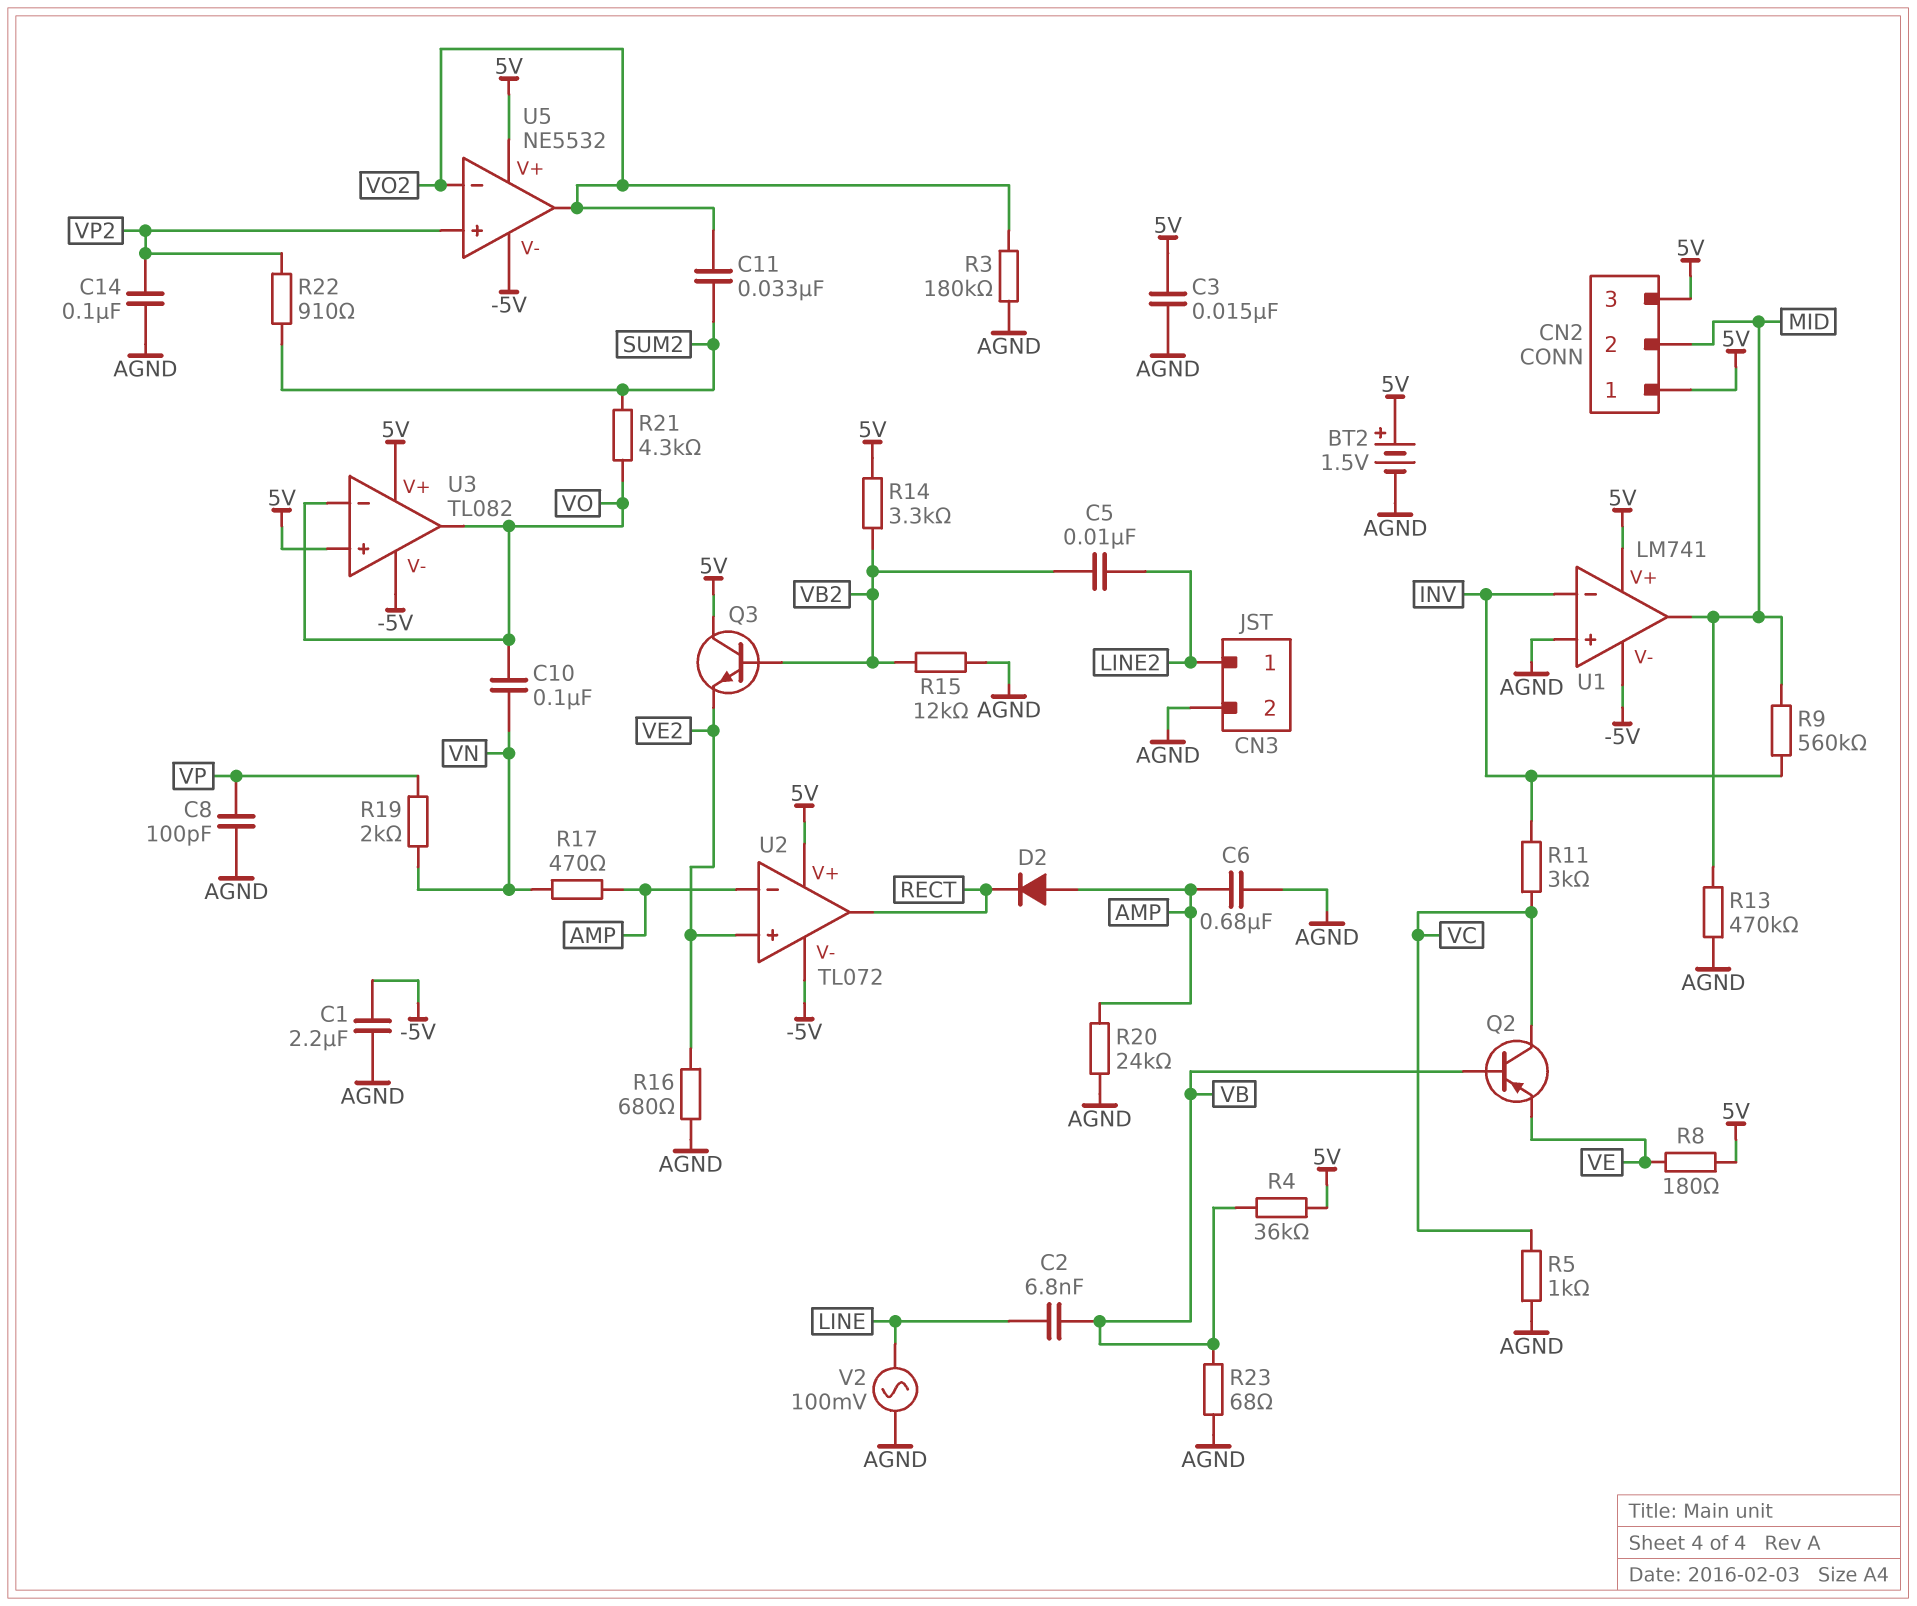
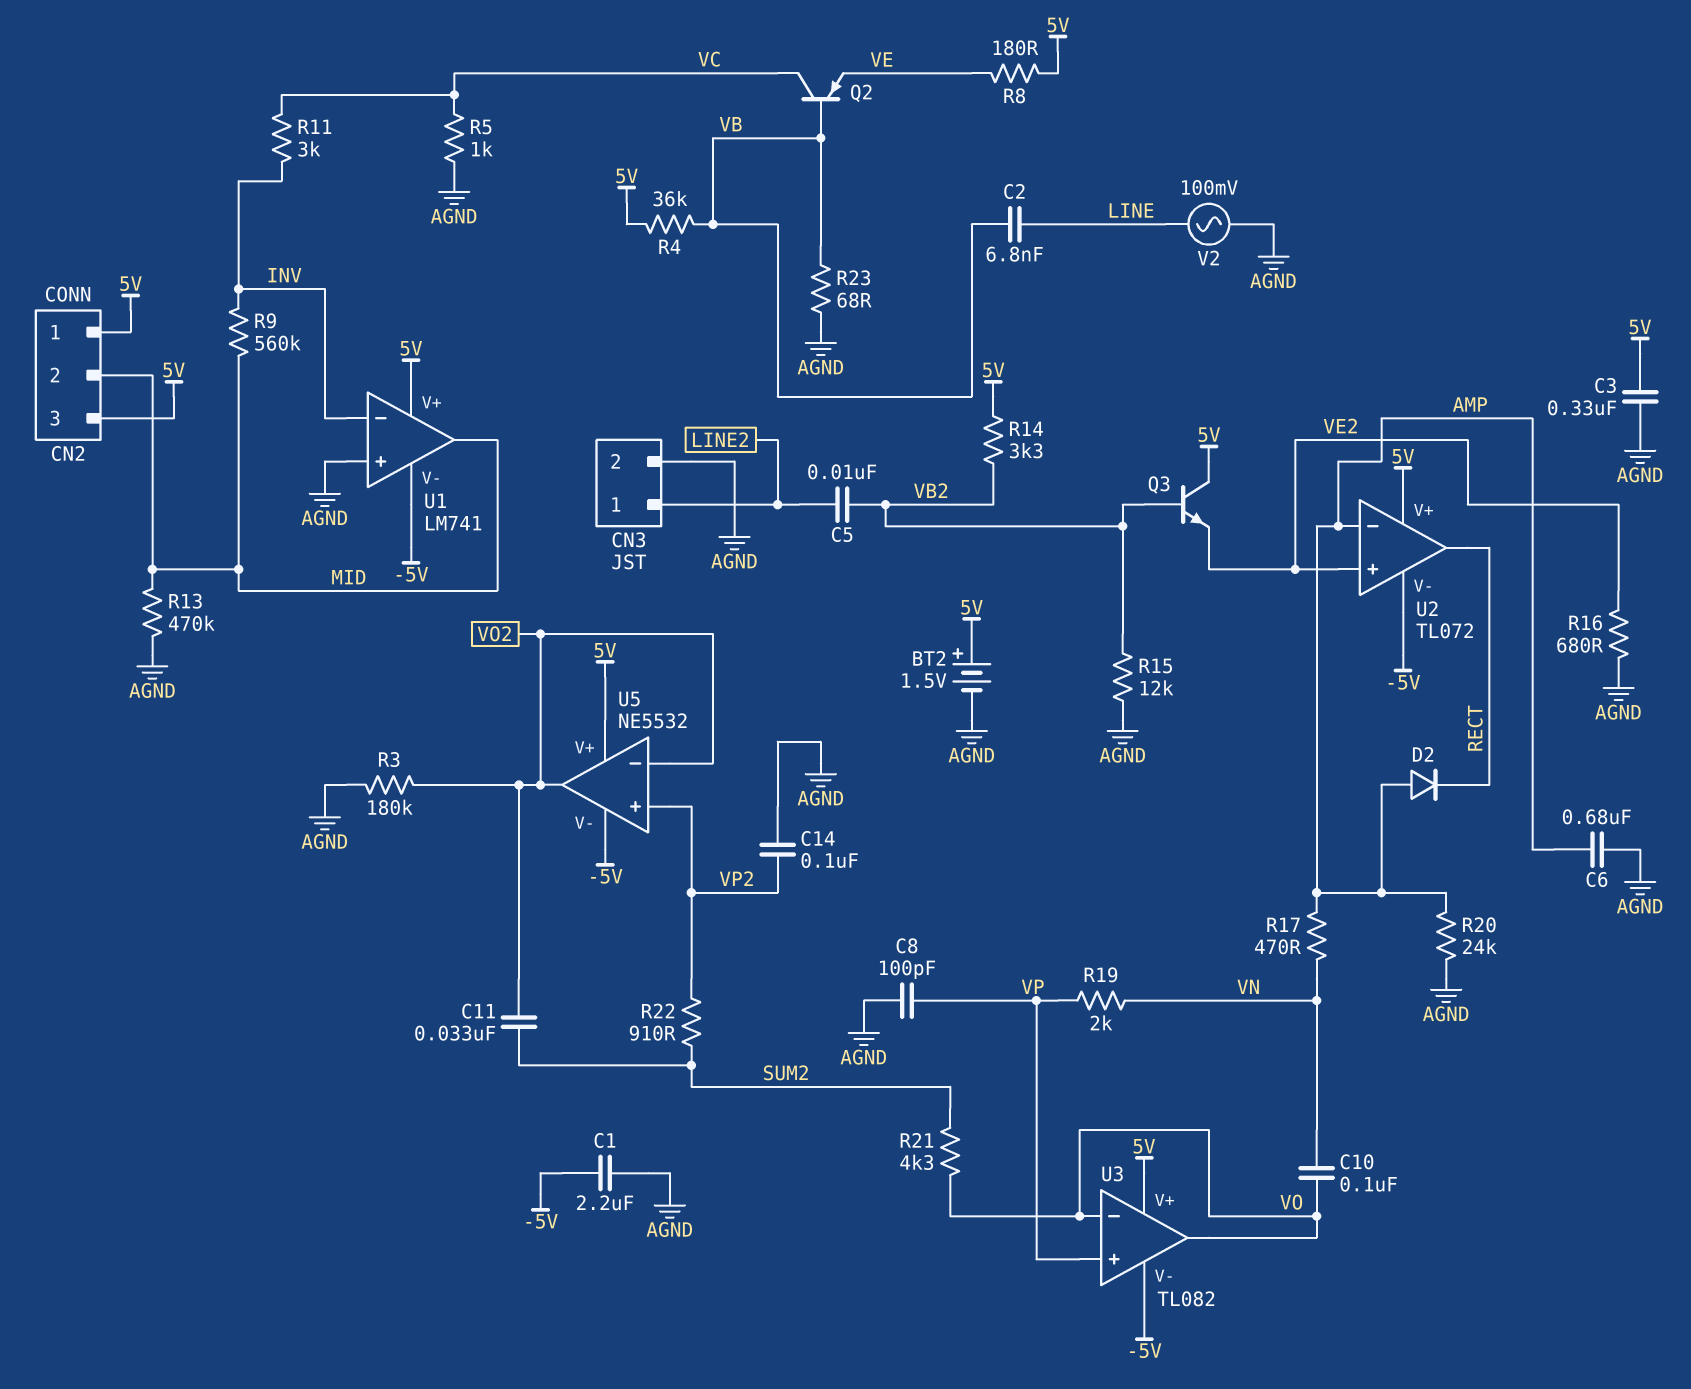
C3: 15nF (5V, AGND) -> 330nF (5V, AGND)
U3 pin in+: 5V -> VP

